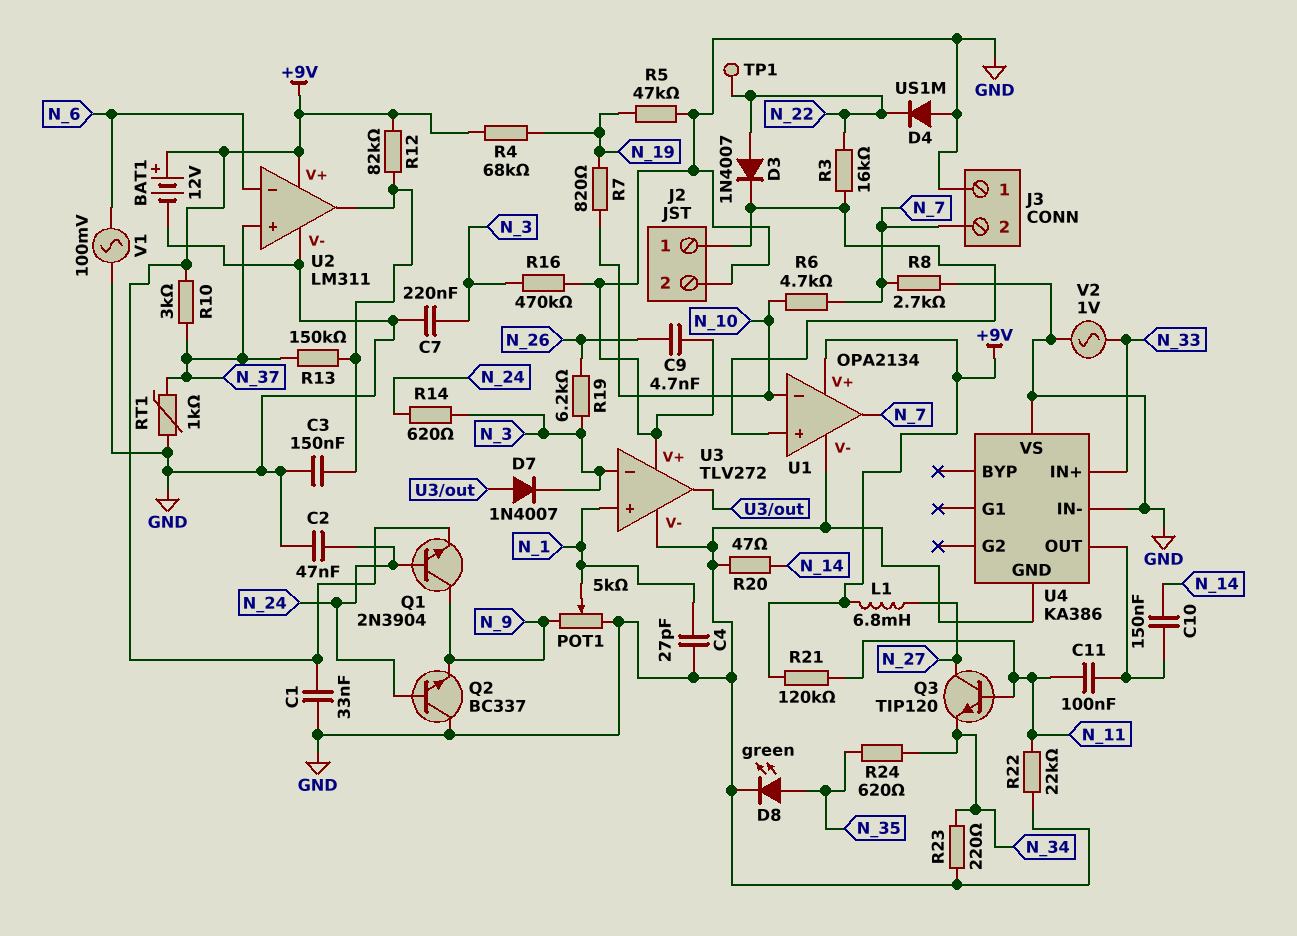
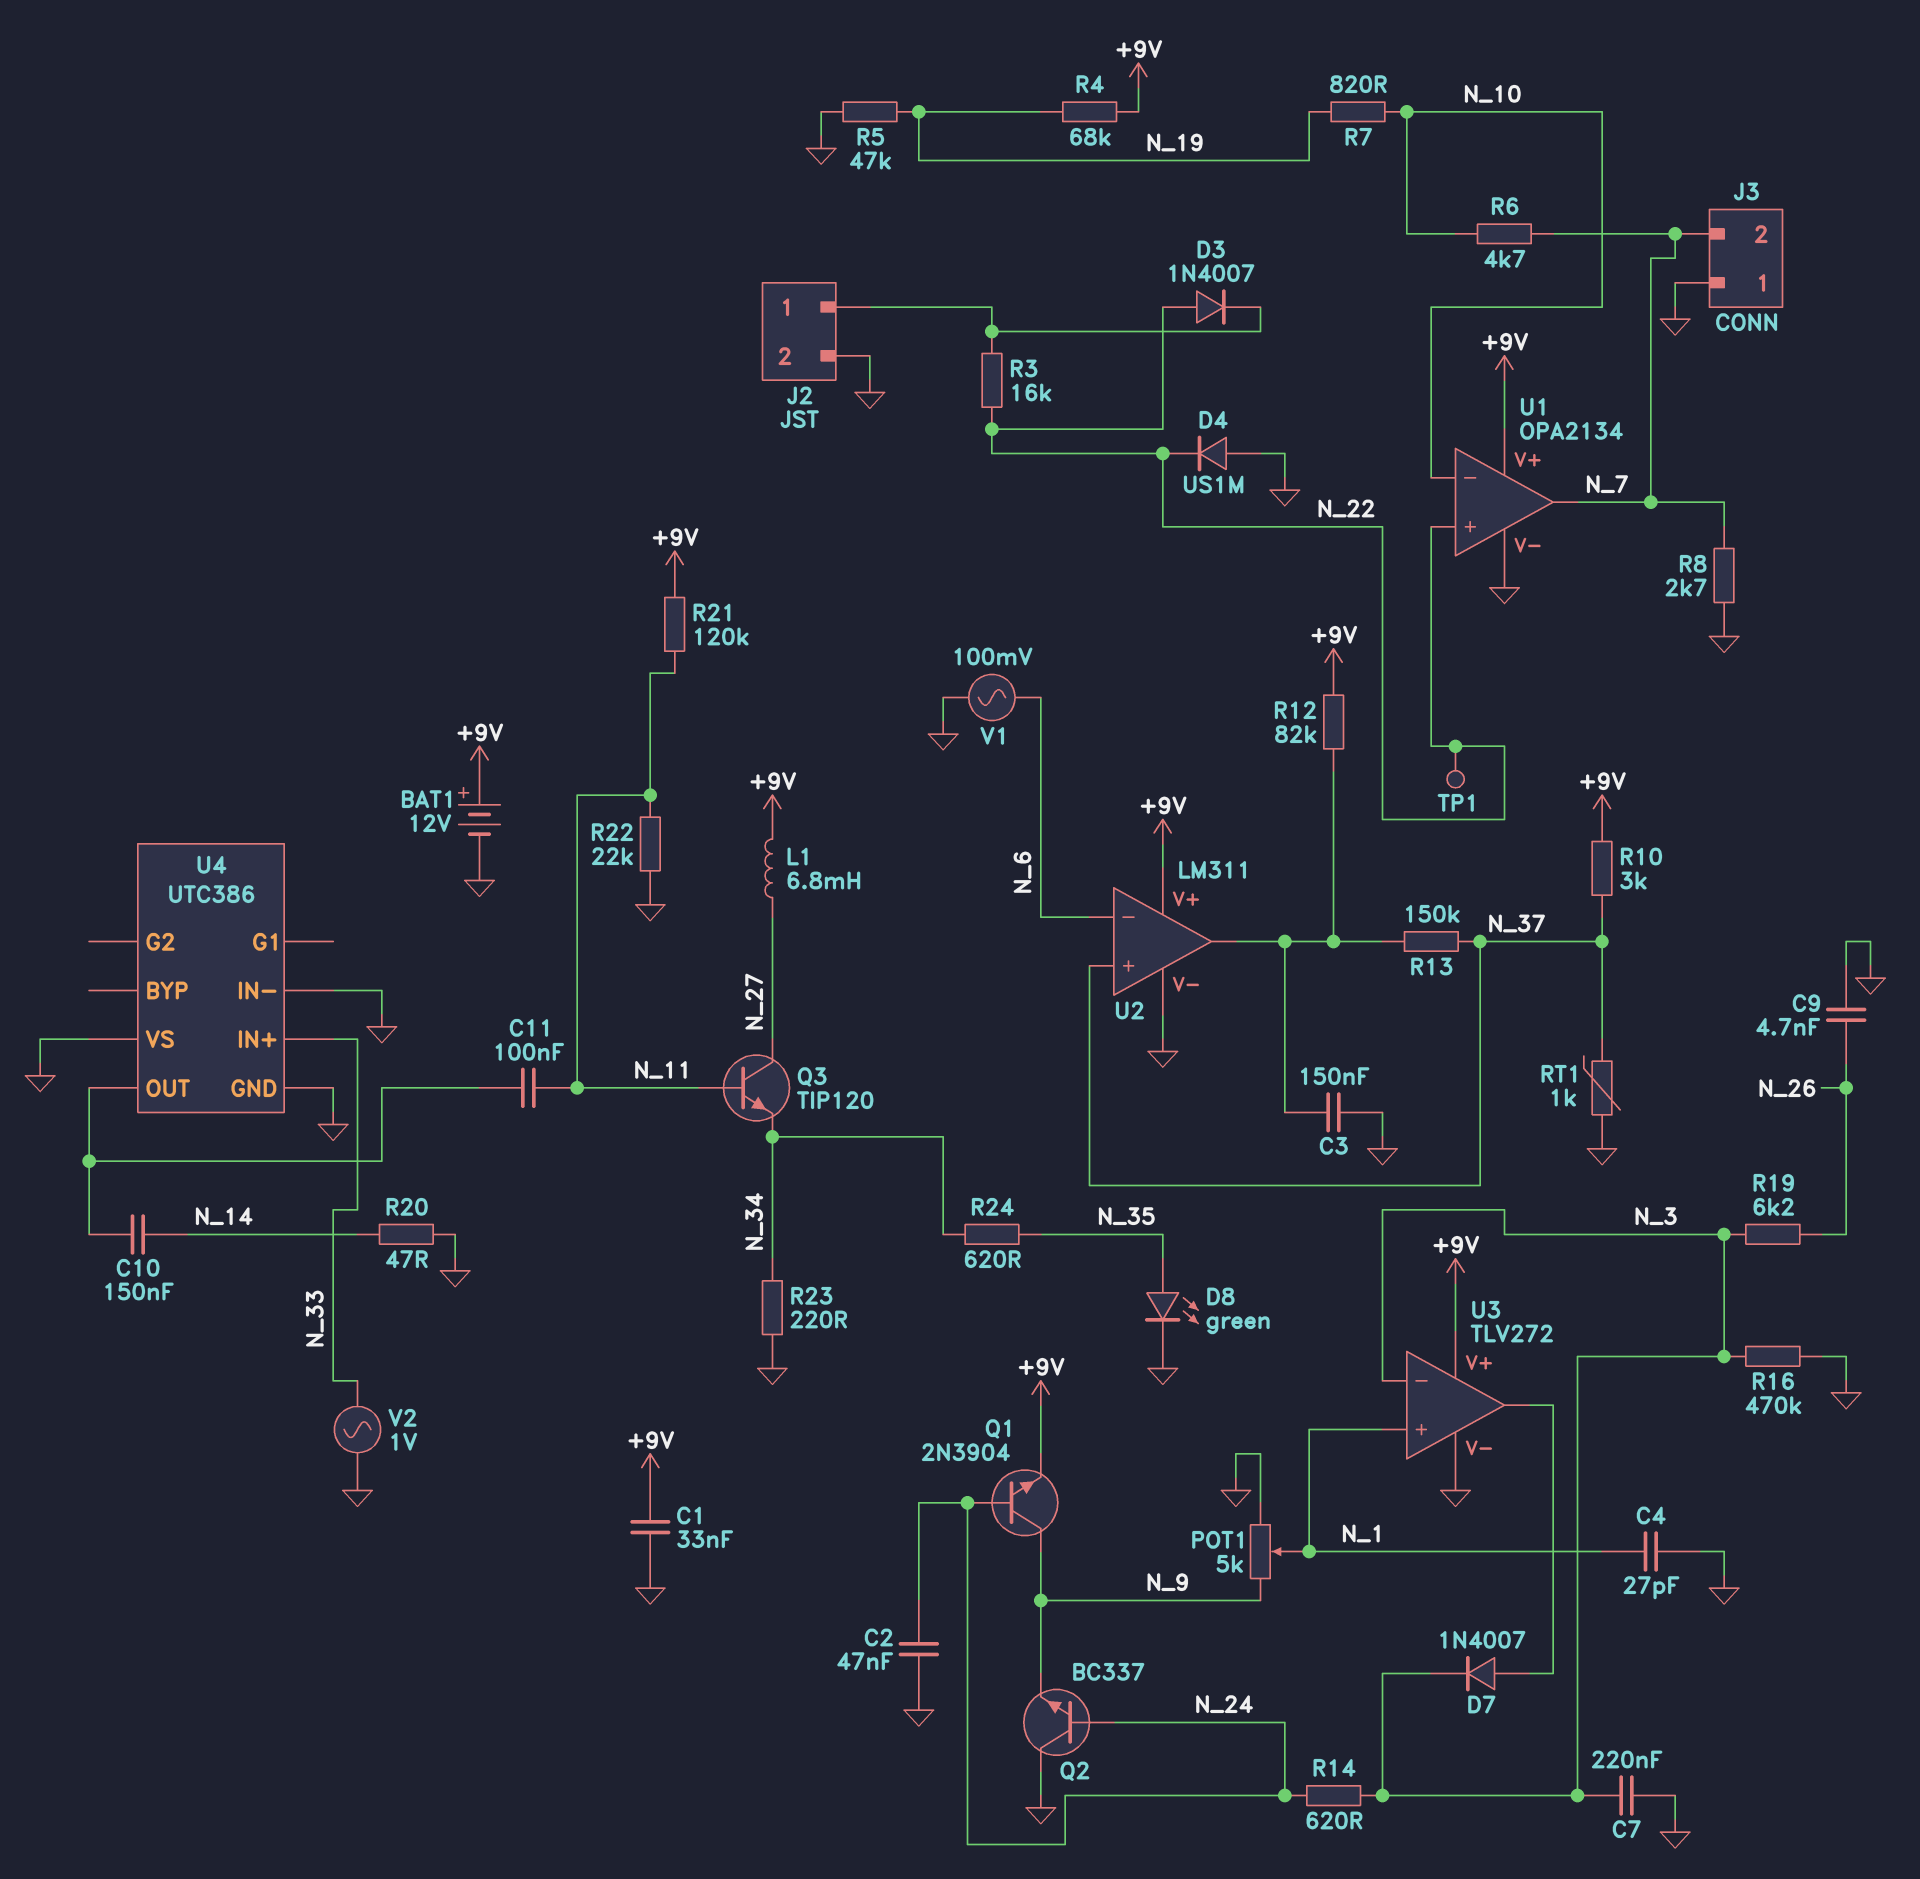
U1 pin in+: J2/1 -> N_22
U3 pin V+: GND -> +9V
U4: KA386 -> UTC386

